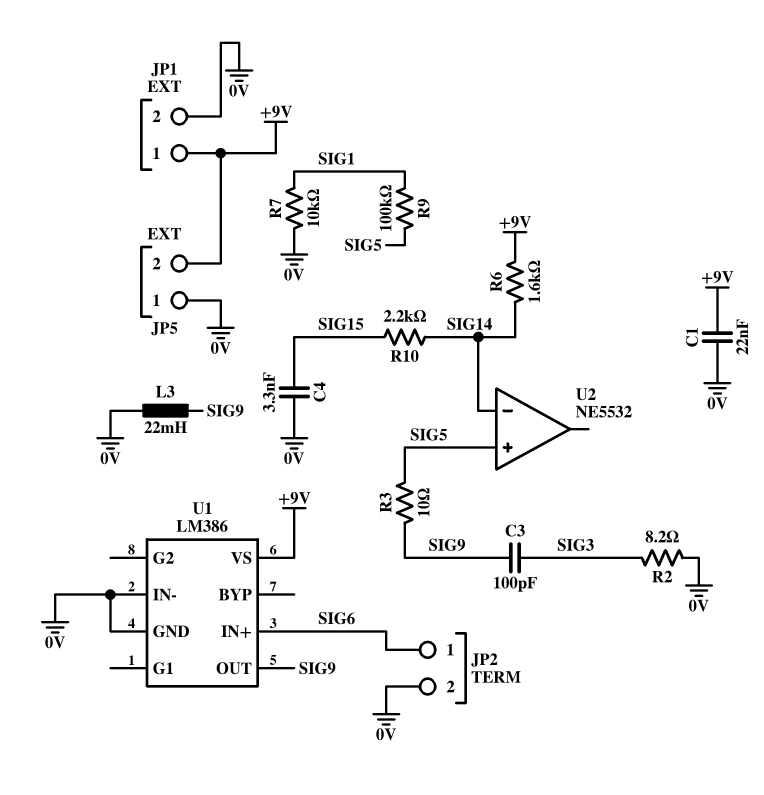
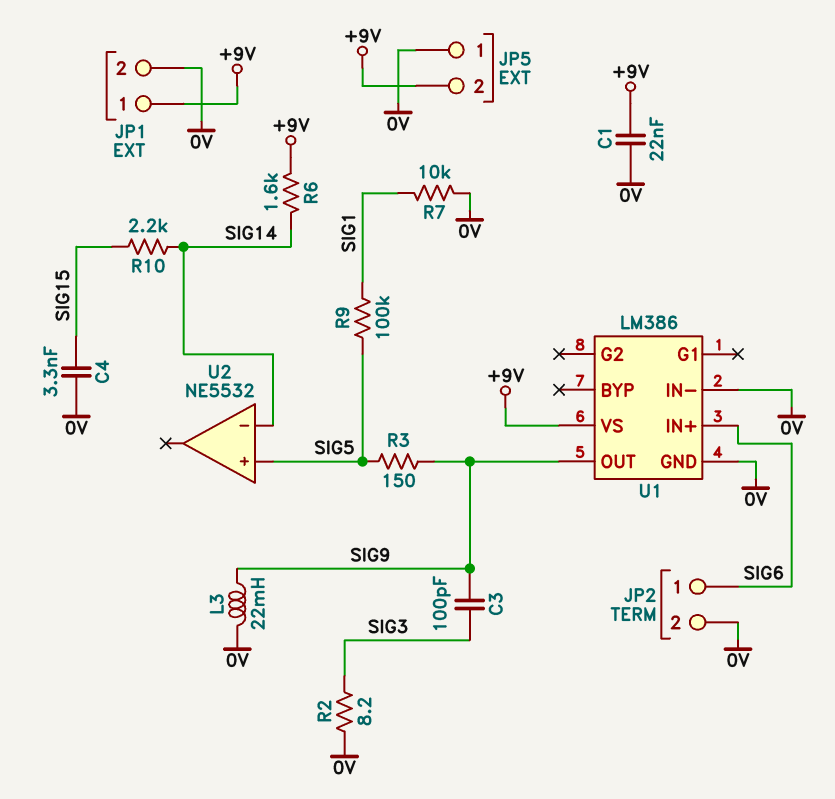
R3: 10 (SIG5, SIG9) -> 150 (SIG5, SIG9)

